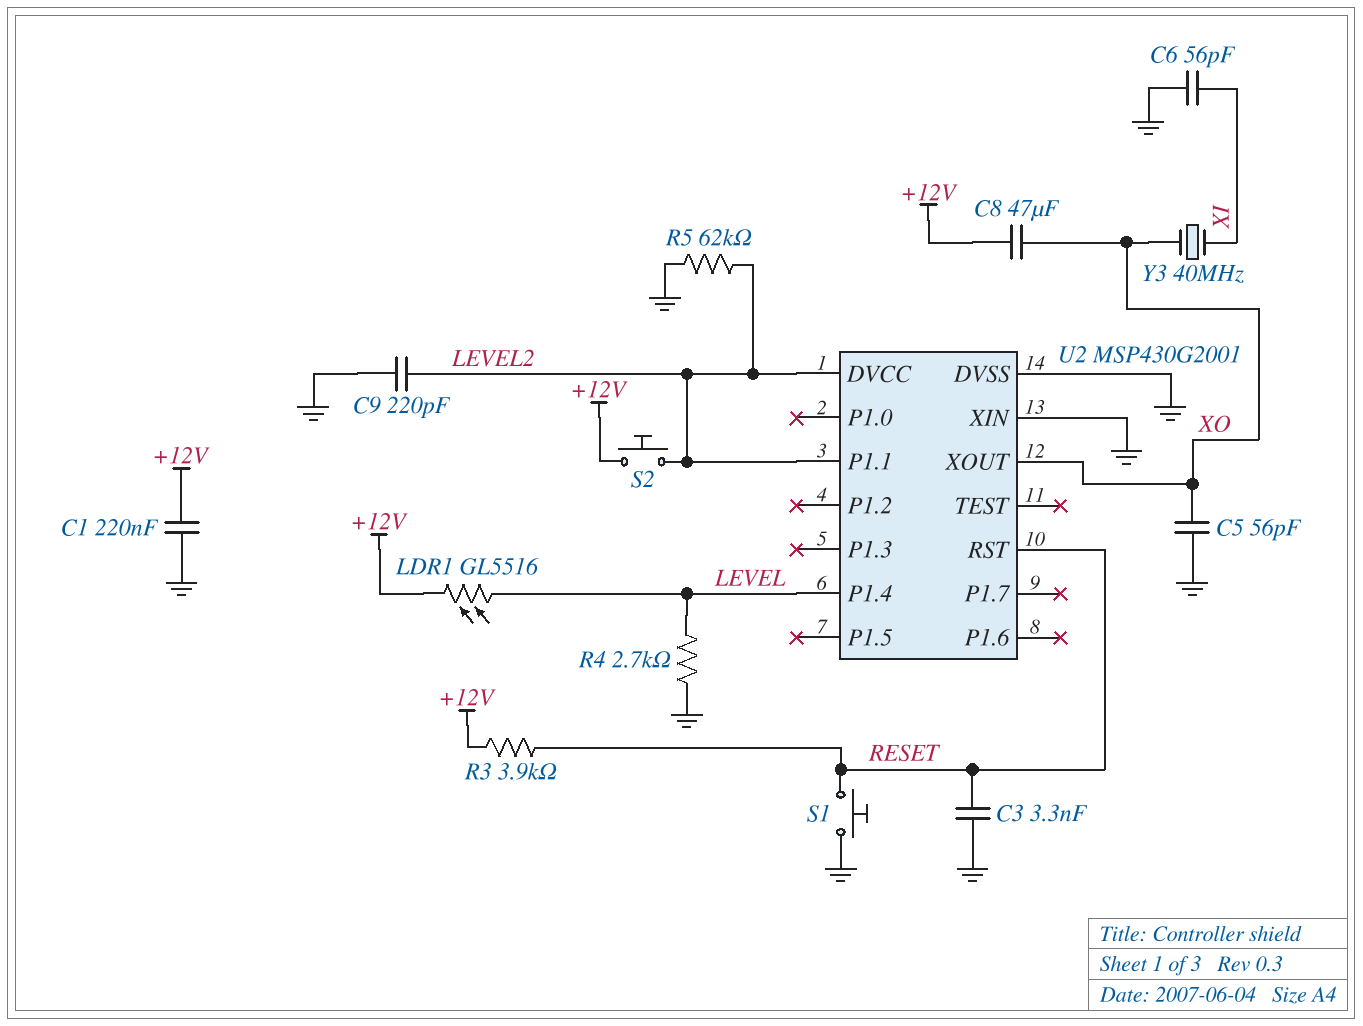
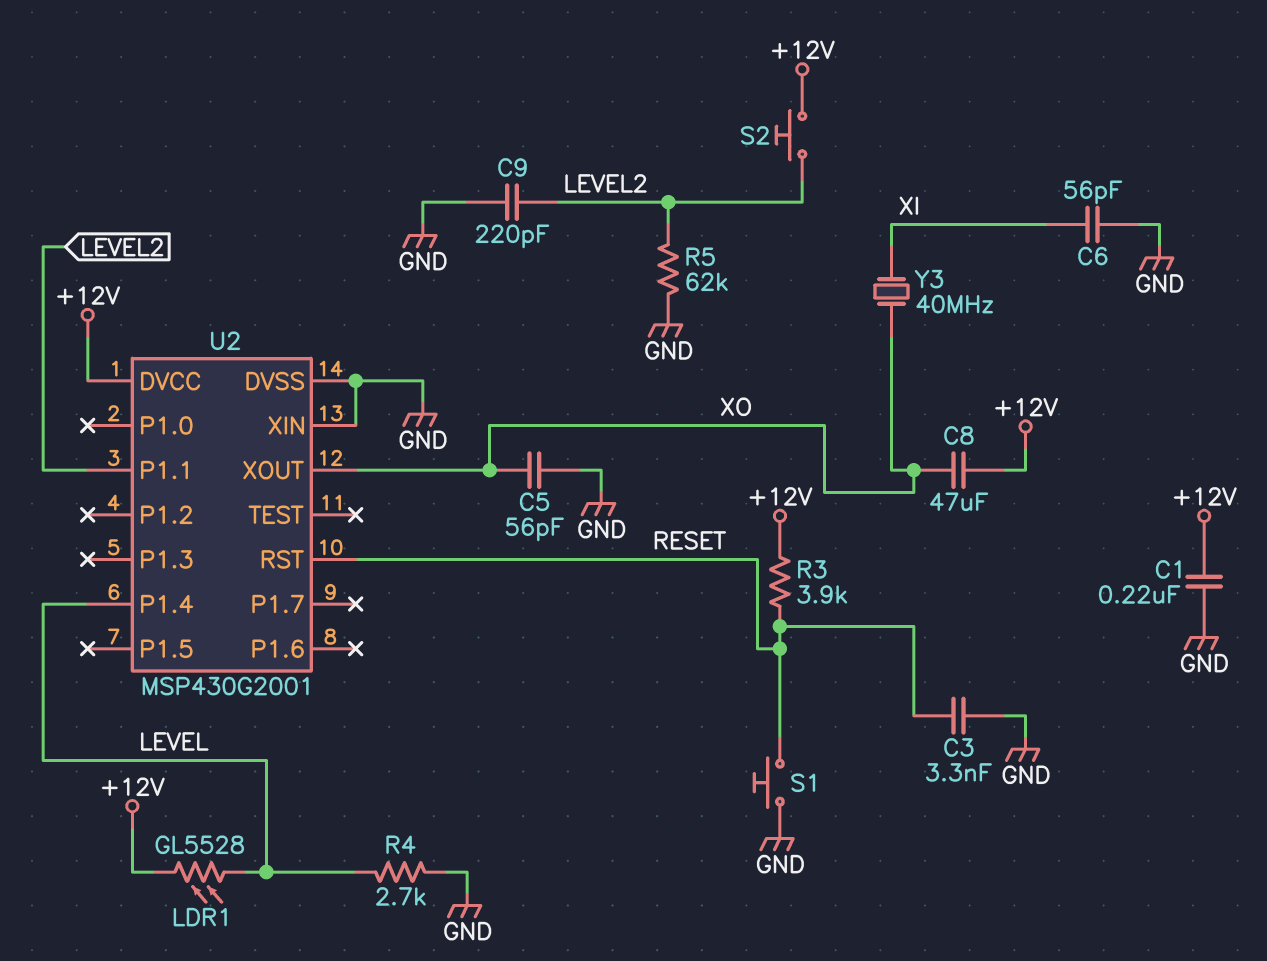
LDR1: GL5516 (+12V, LEVEL) -> GL5528 (+12V, LEVEL)
U2 pin DVCC: LEVEL2 -> +12V

